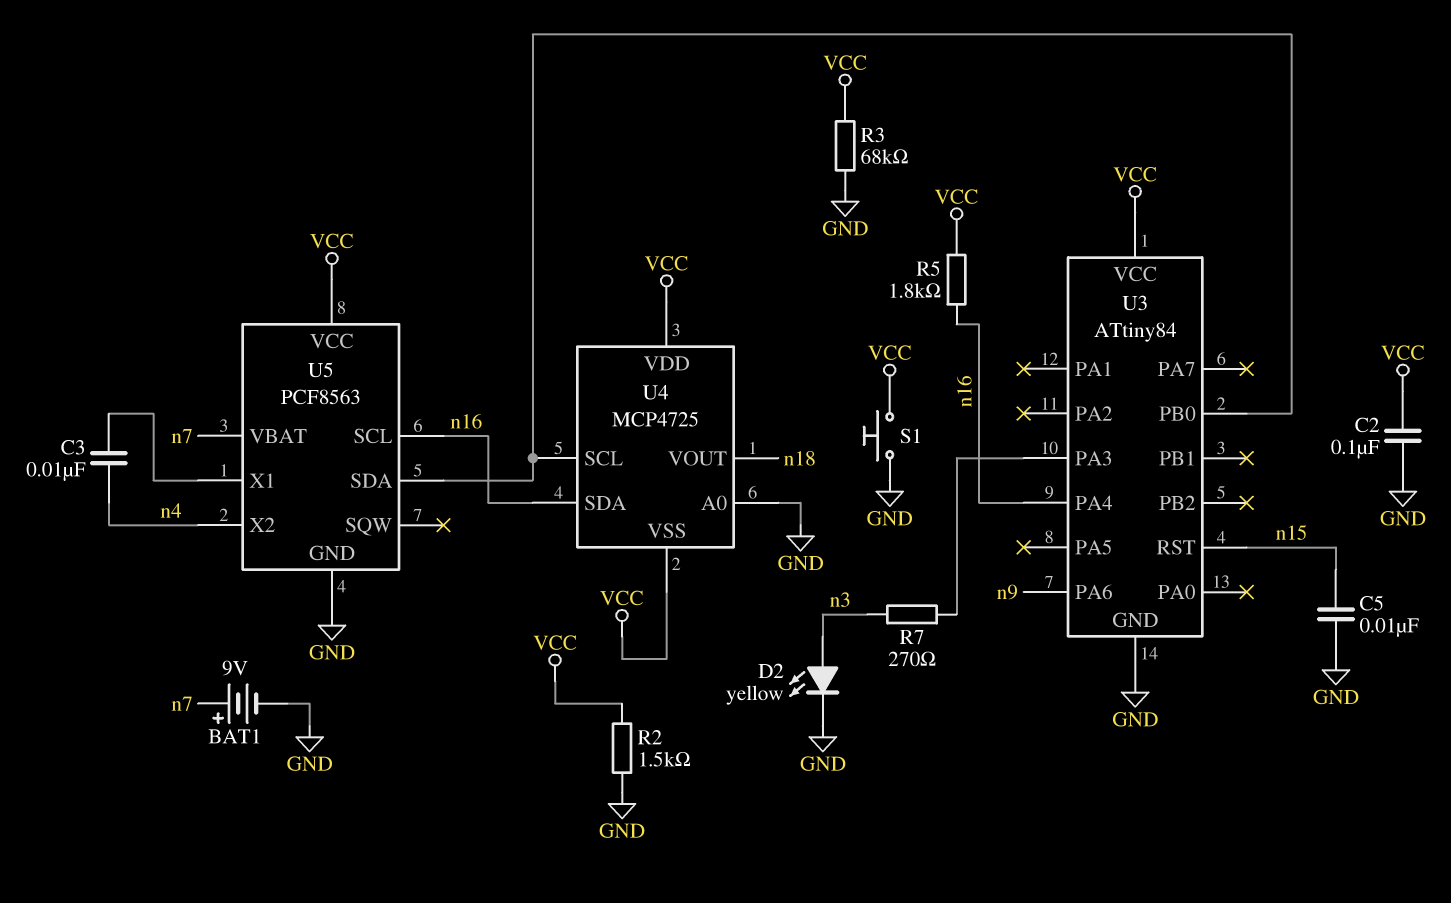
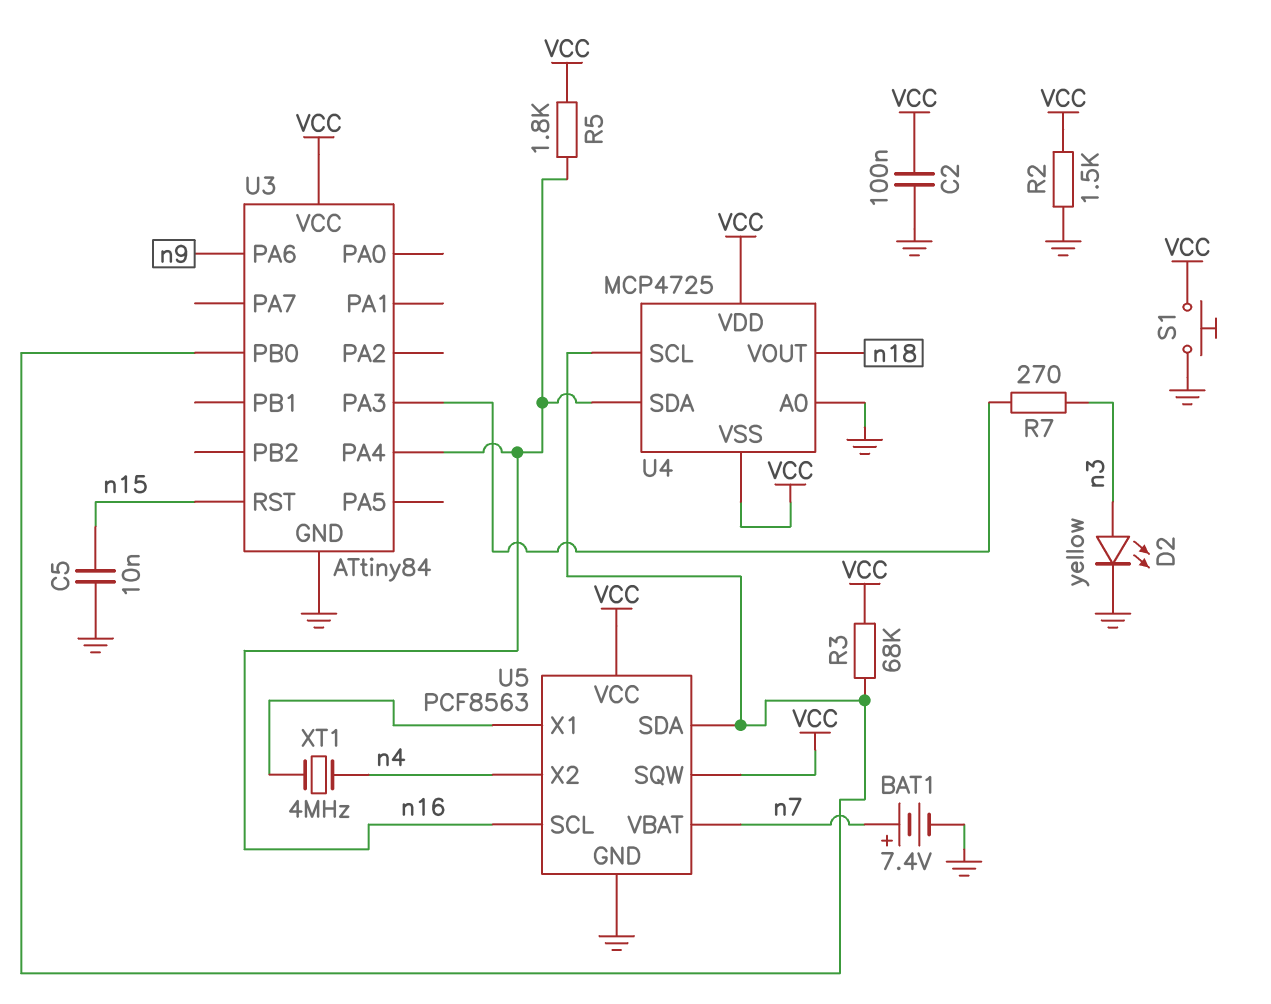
BAT1: 9V (plus n7, minus GND) -> 7.4V (plus n7, minus GND)
C3: 10nF (U5/X1, n4) -> none
R3: 68k (GND, VCC) -> 68k (U3/PB0, VCC)
U5 pin SQW: none -> VCC
XT1: none -> 4MHz (U5/X1, n4)

